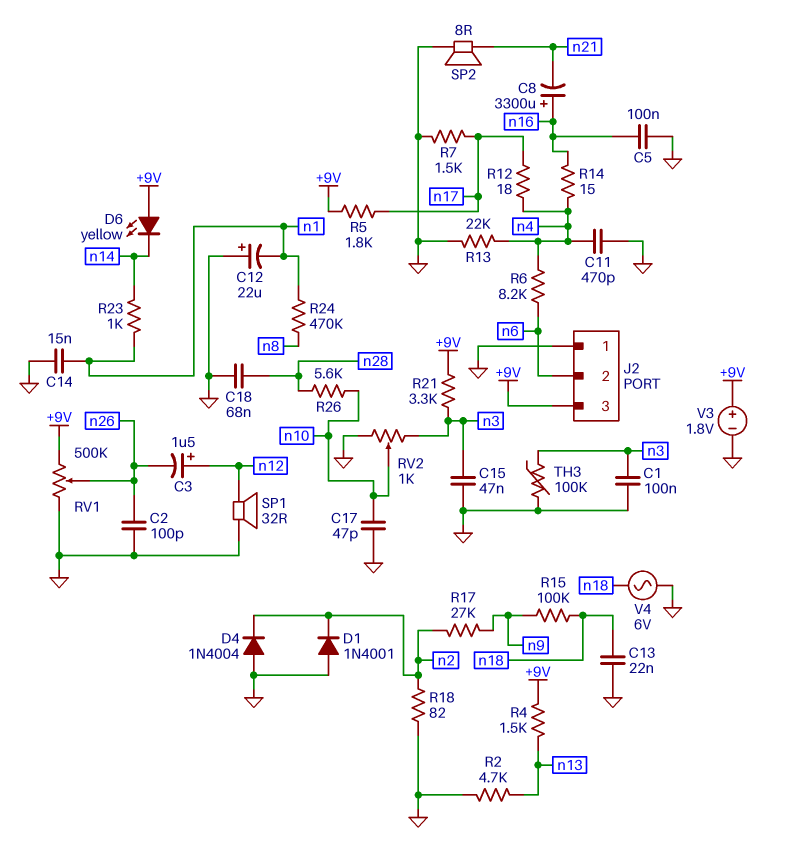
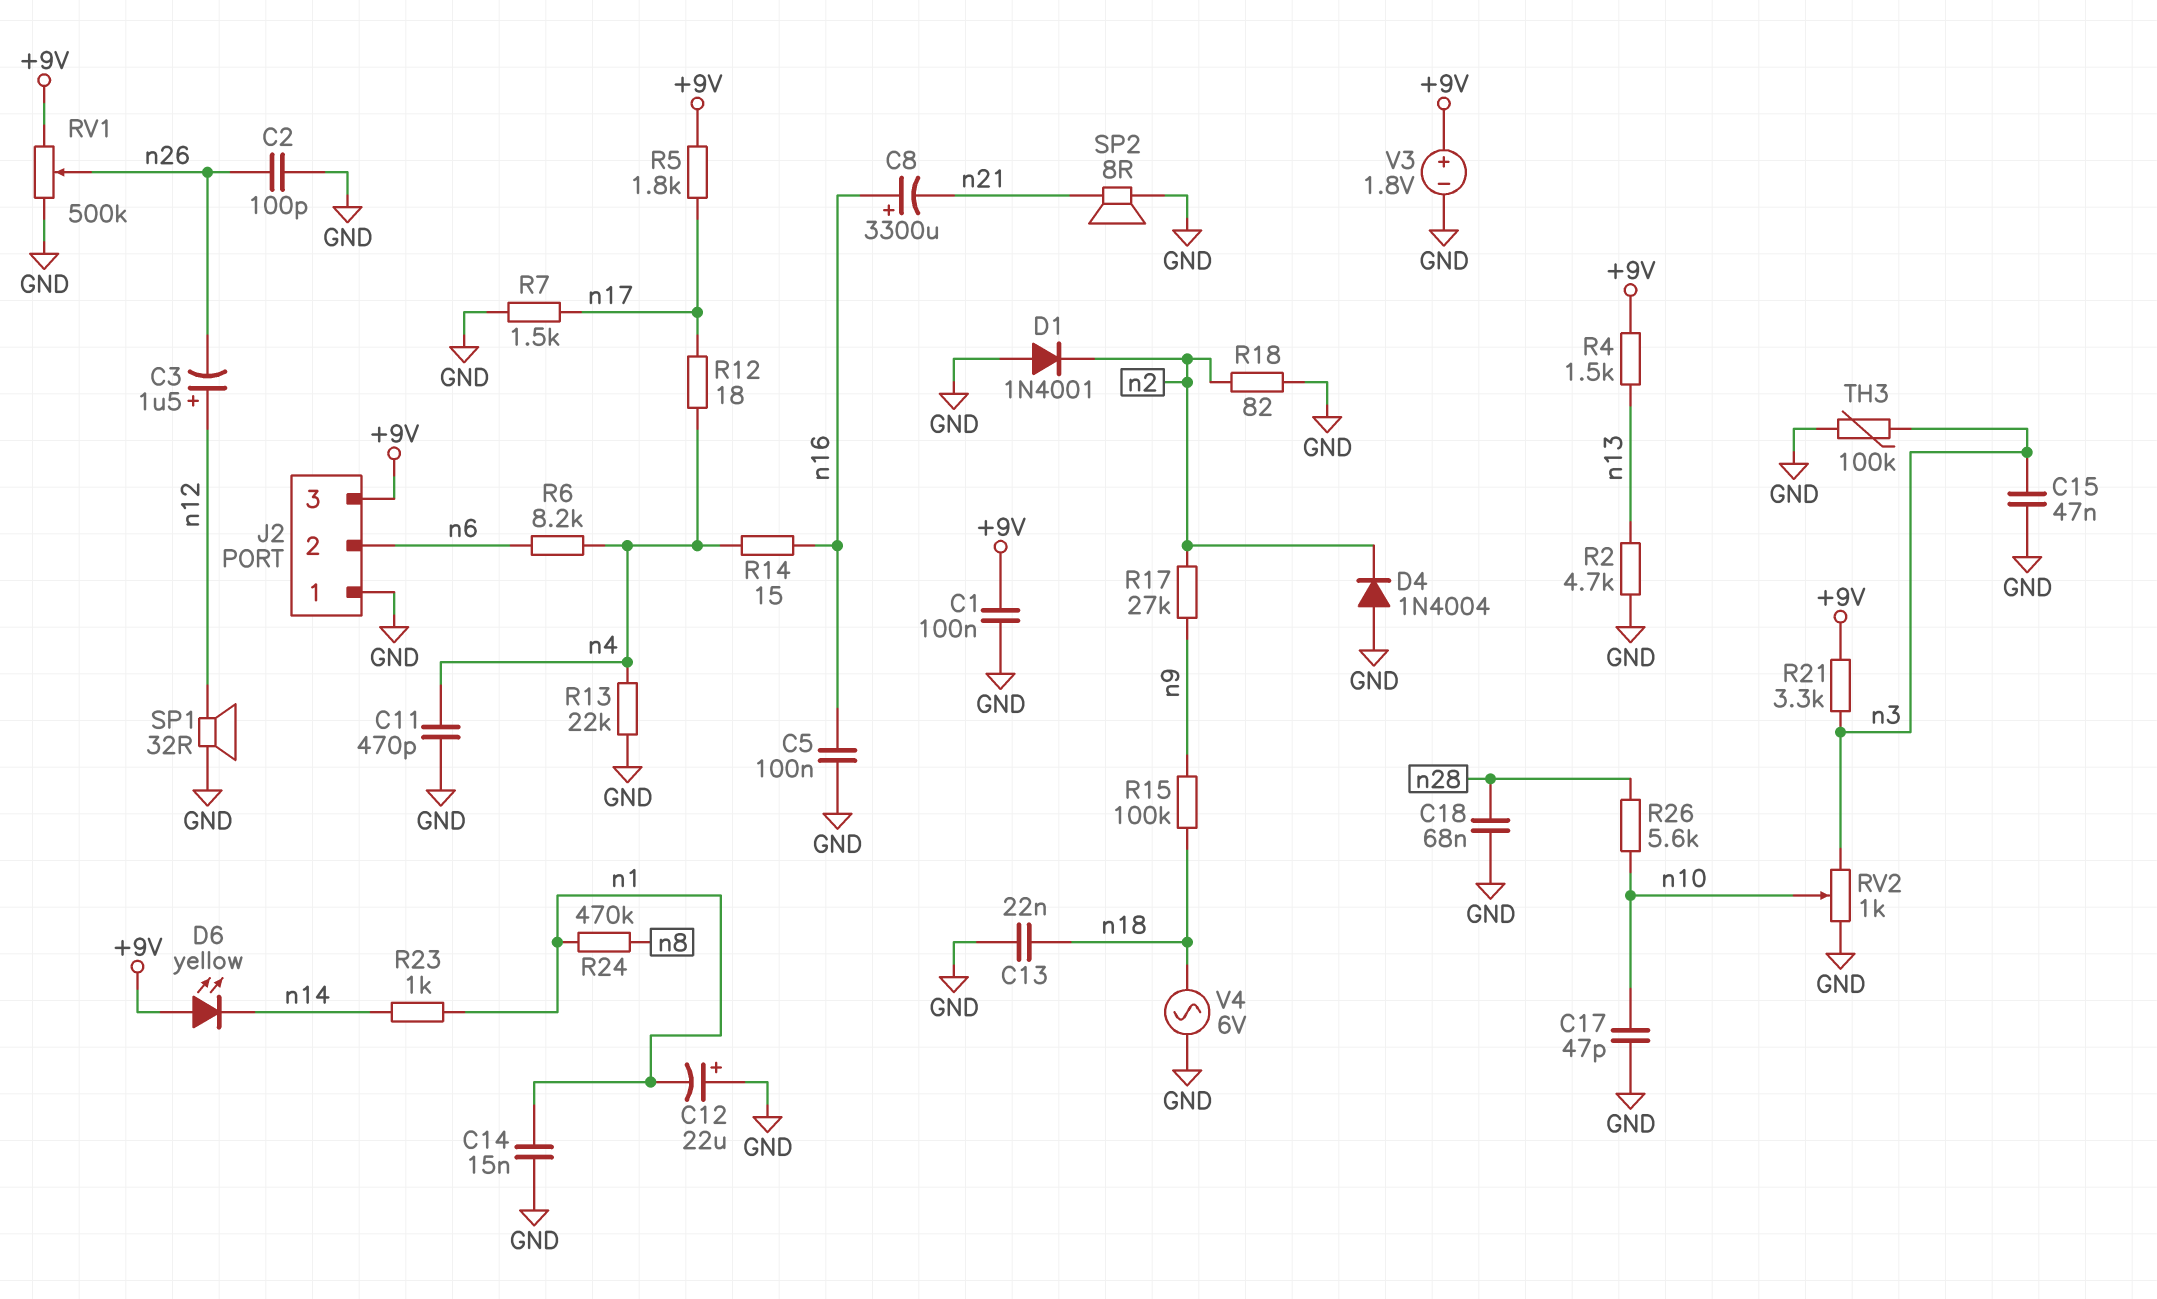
C1: 100nF (GND, n3) -> 100nF (+9V, GND)

